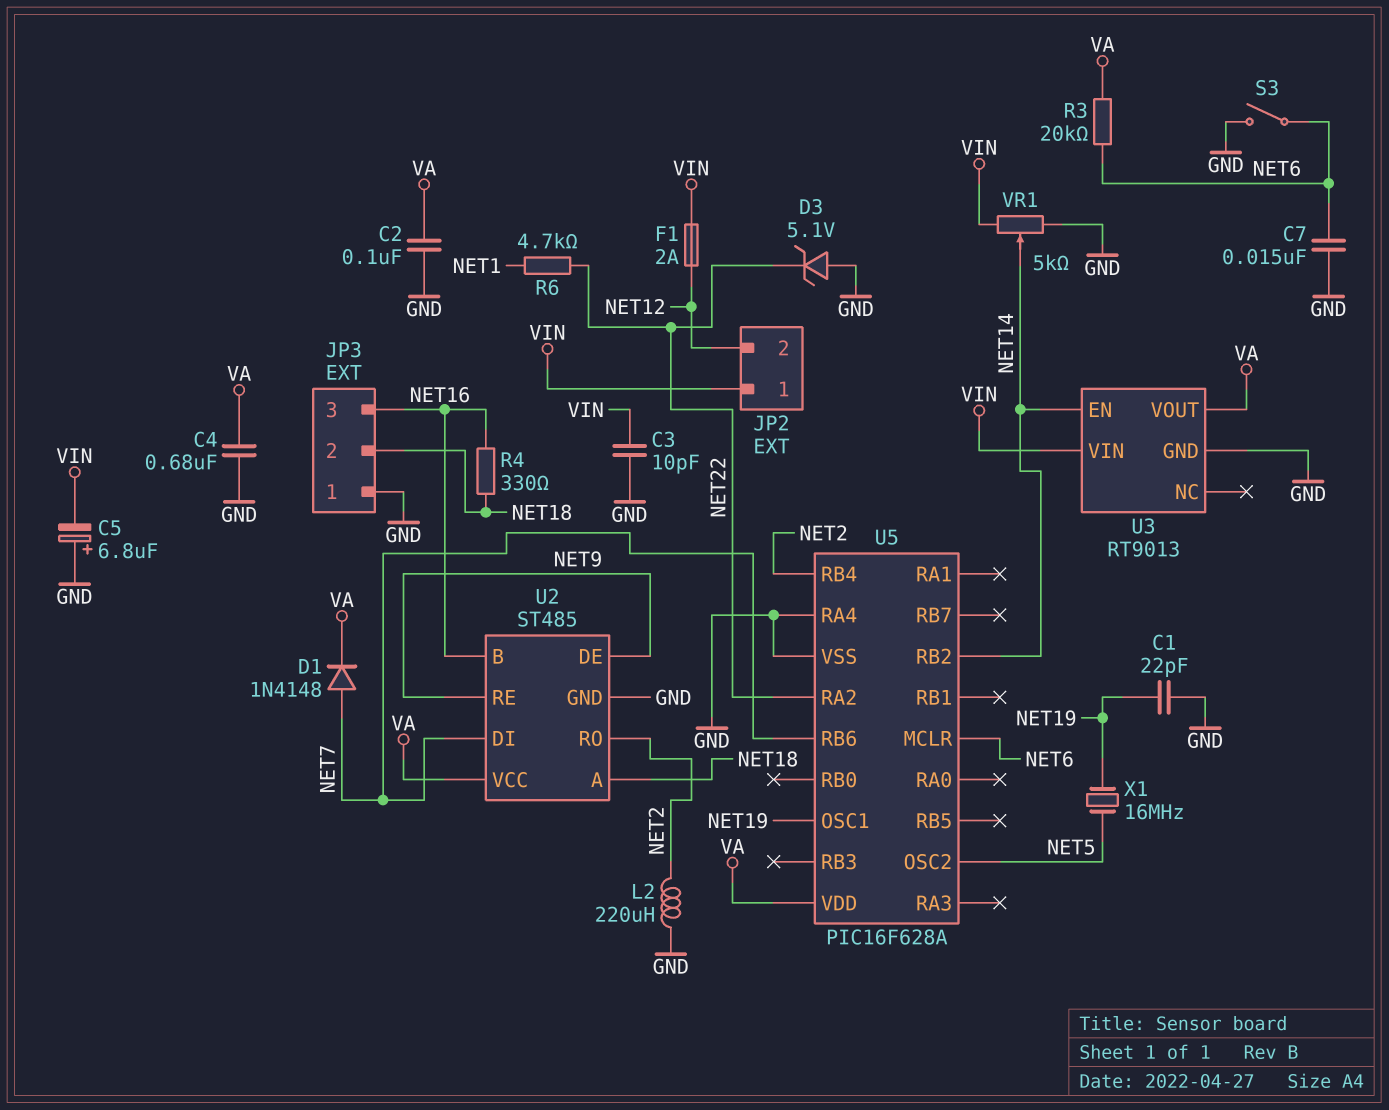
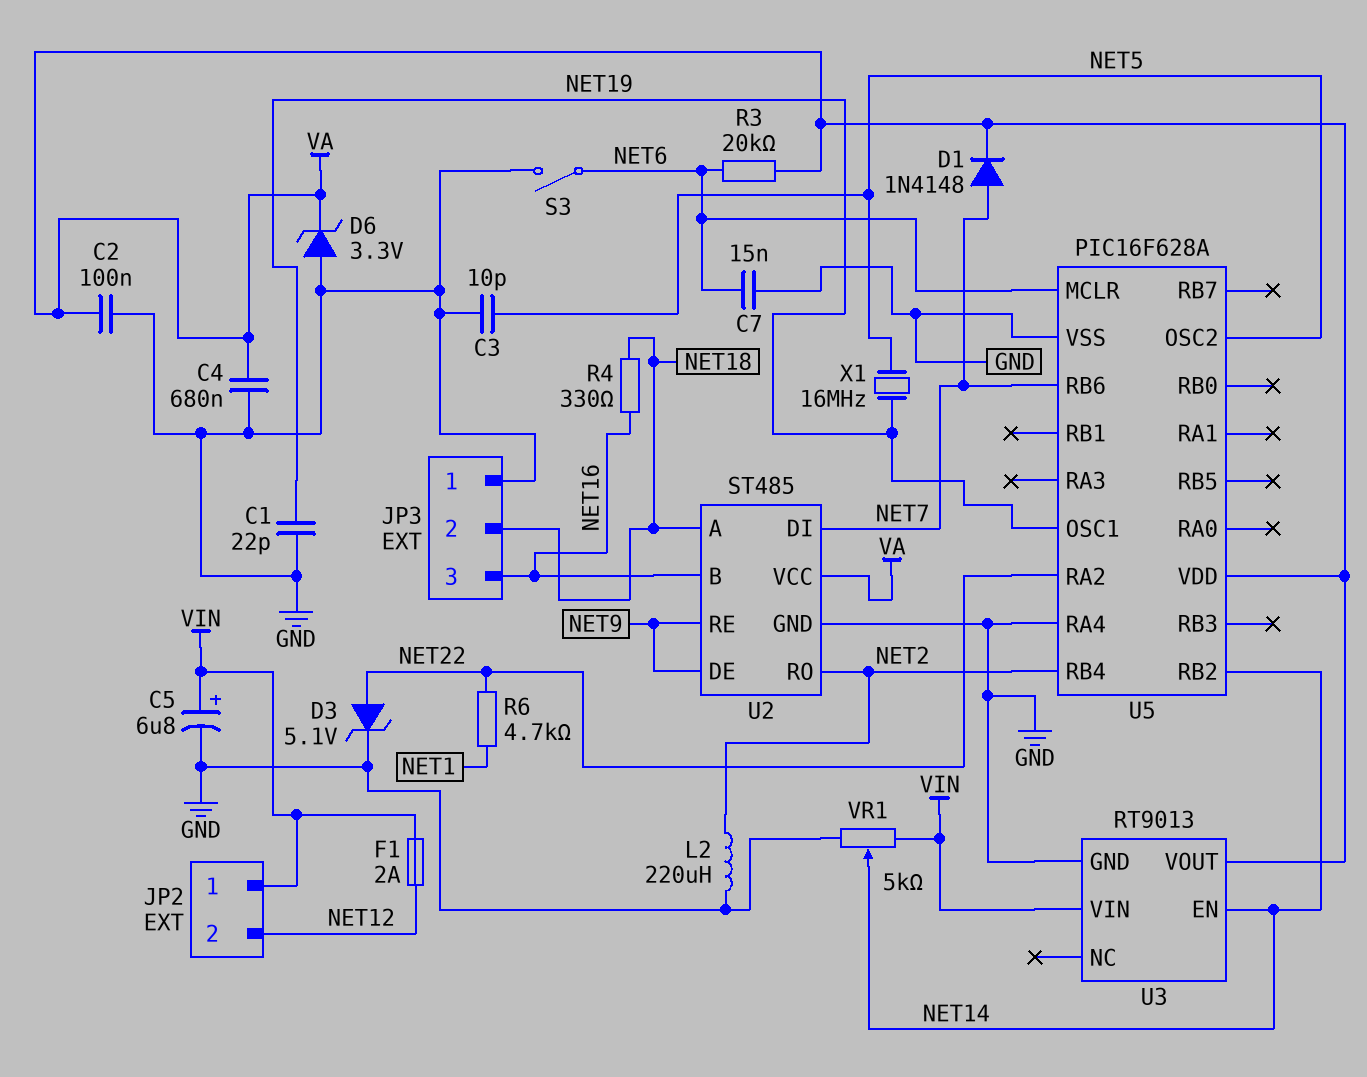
C3: 10pF (GND, VIN) -> 10pF (GND, NET5)
C5: 6.8uF (plus GND, minus VIN) -> 6.8uF (plus VIN, minus GND)
D3: zener 5.1V (A GND, K NET22) -> zener 5.1V (A NET22, K GND)
D6: none -> zener 3.3V (A GND, K VA)

